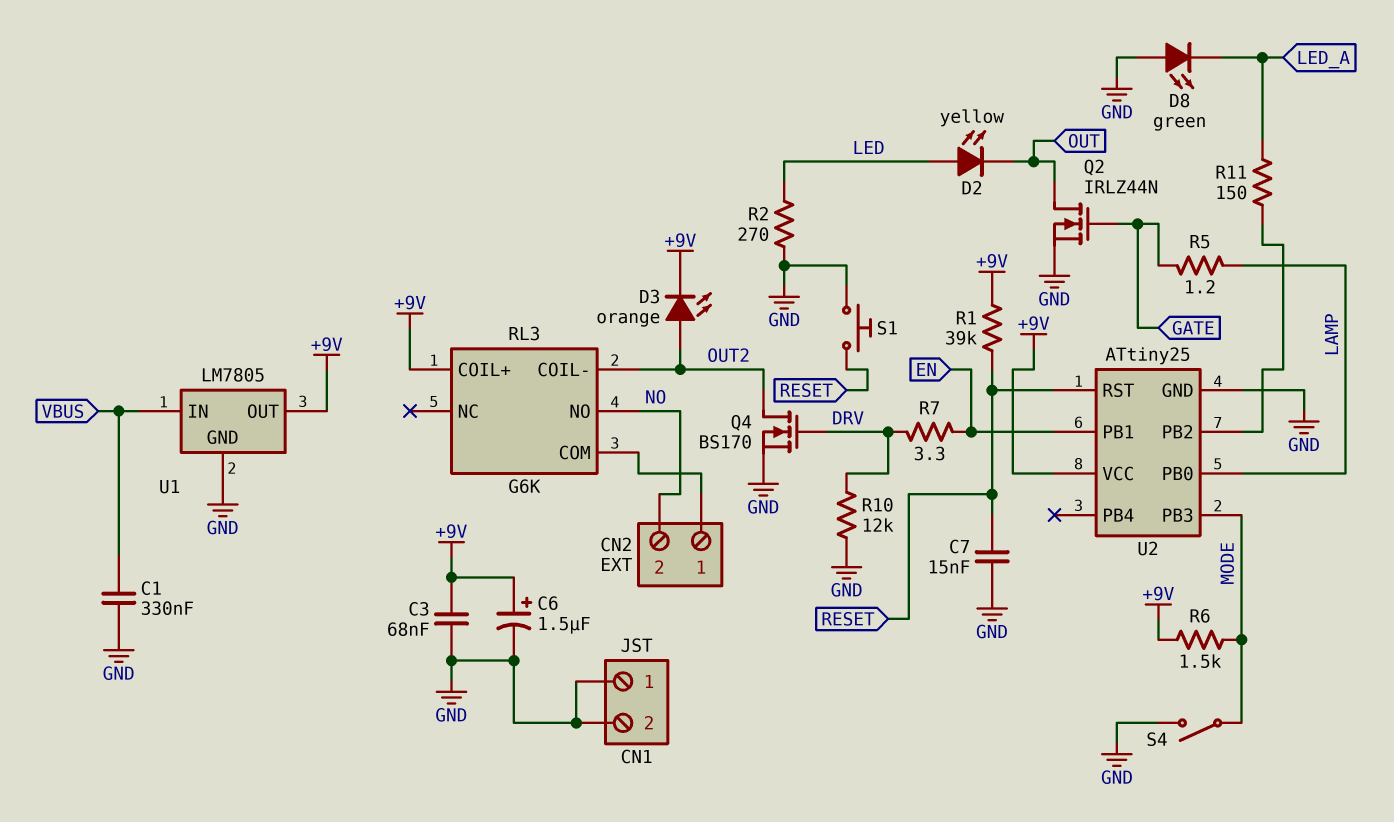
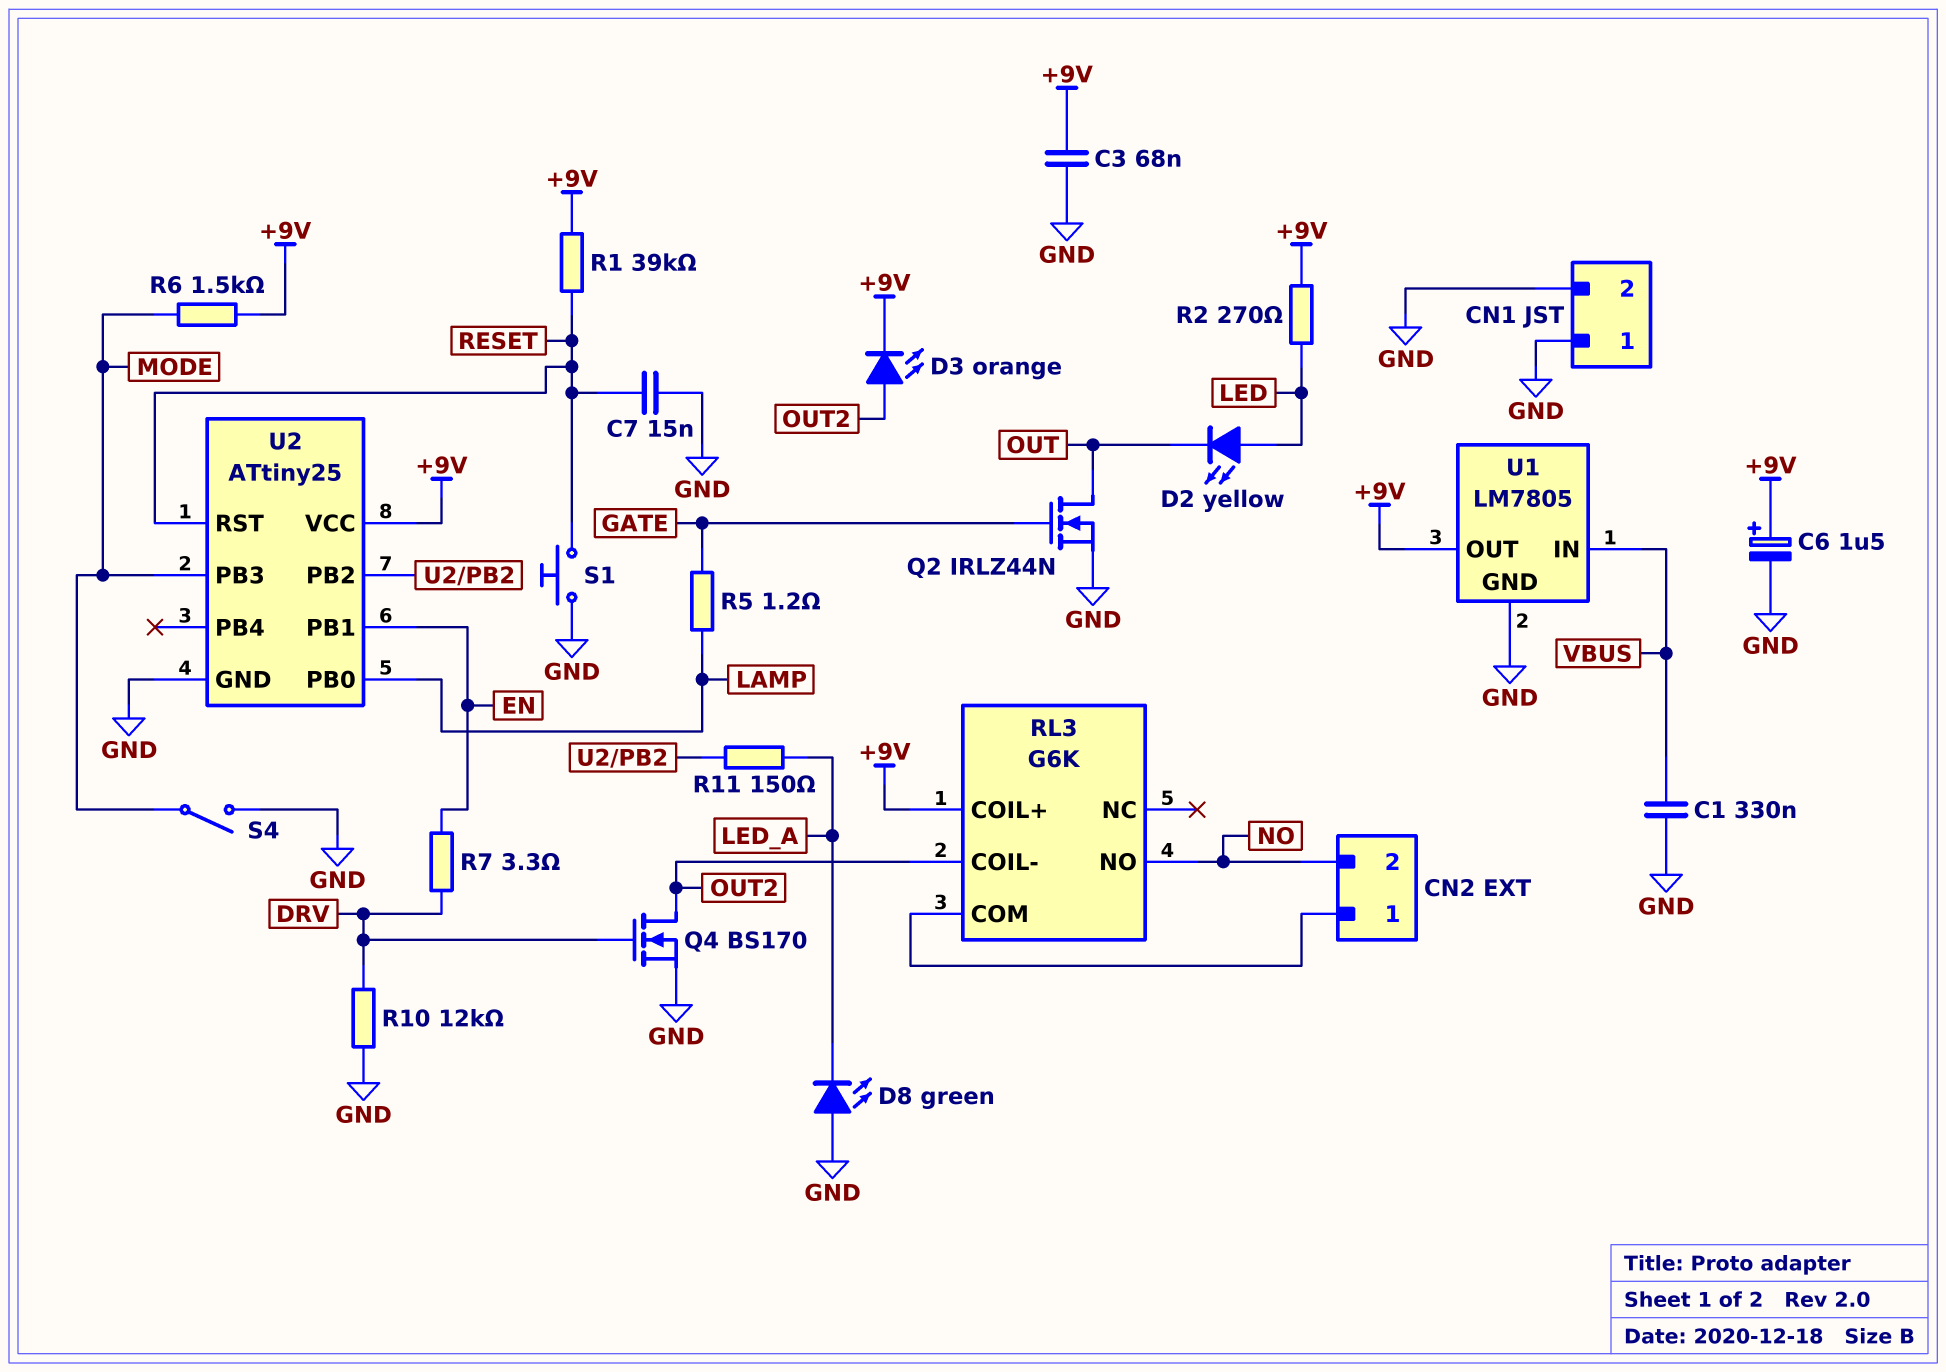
R2: 270 (GND, LED) -> 270 (+9V, LED)

